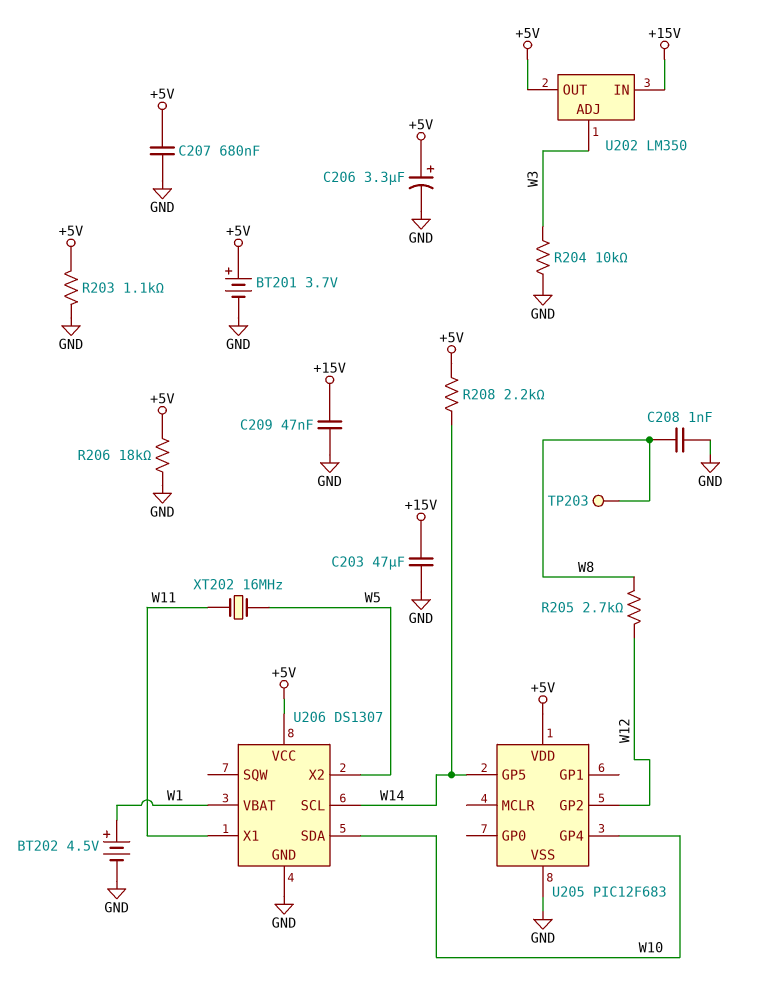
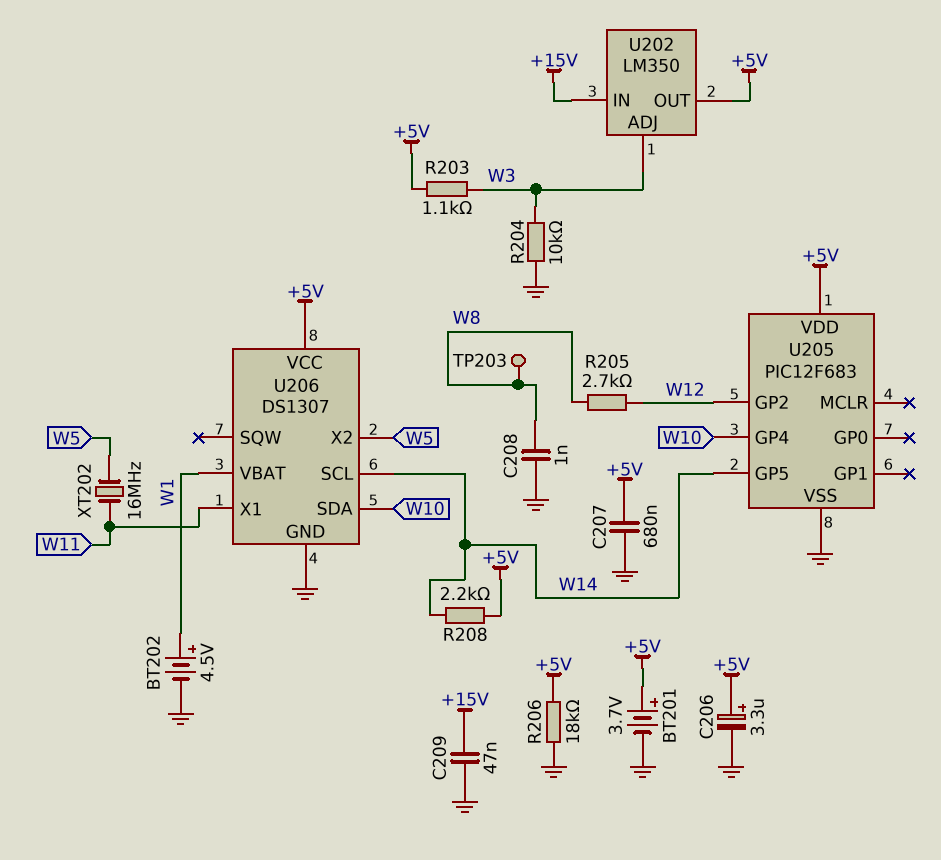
C203: 47uF (+15V, GND) -> none
R203: 1.1k (+5V, GND) -> 1.1k (+5V, W3)

